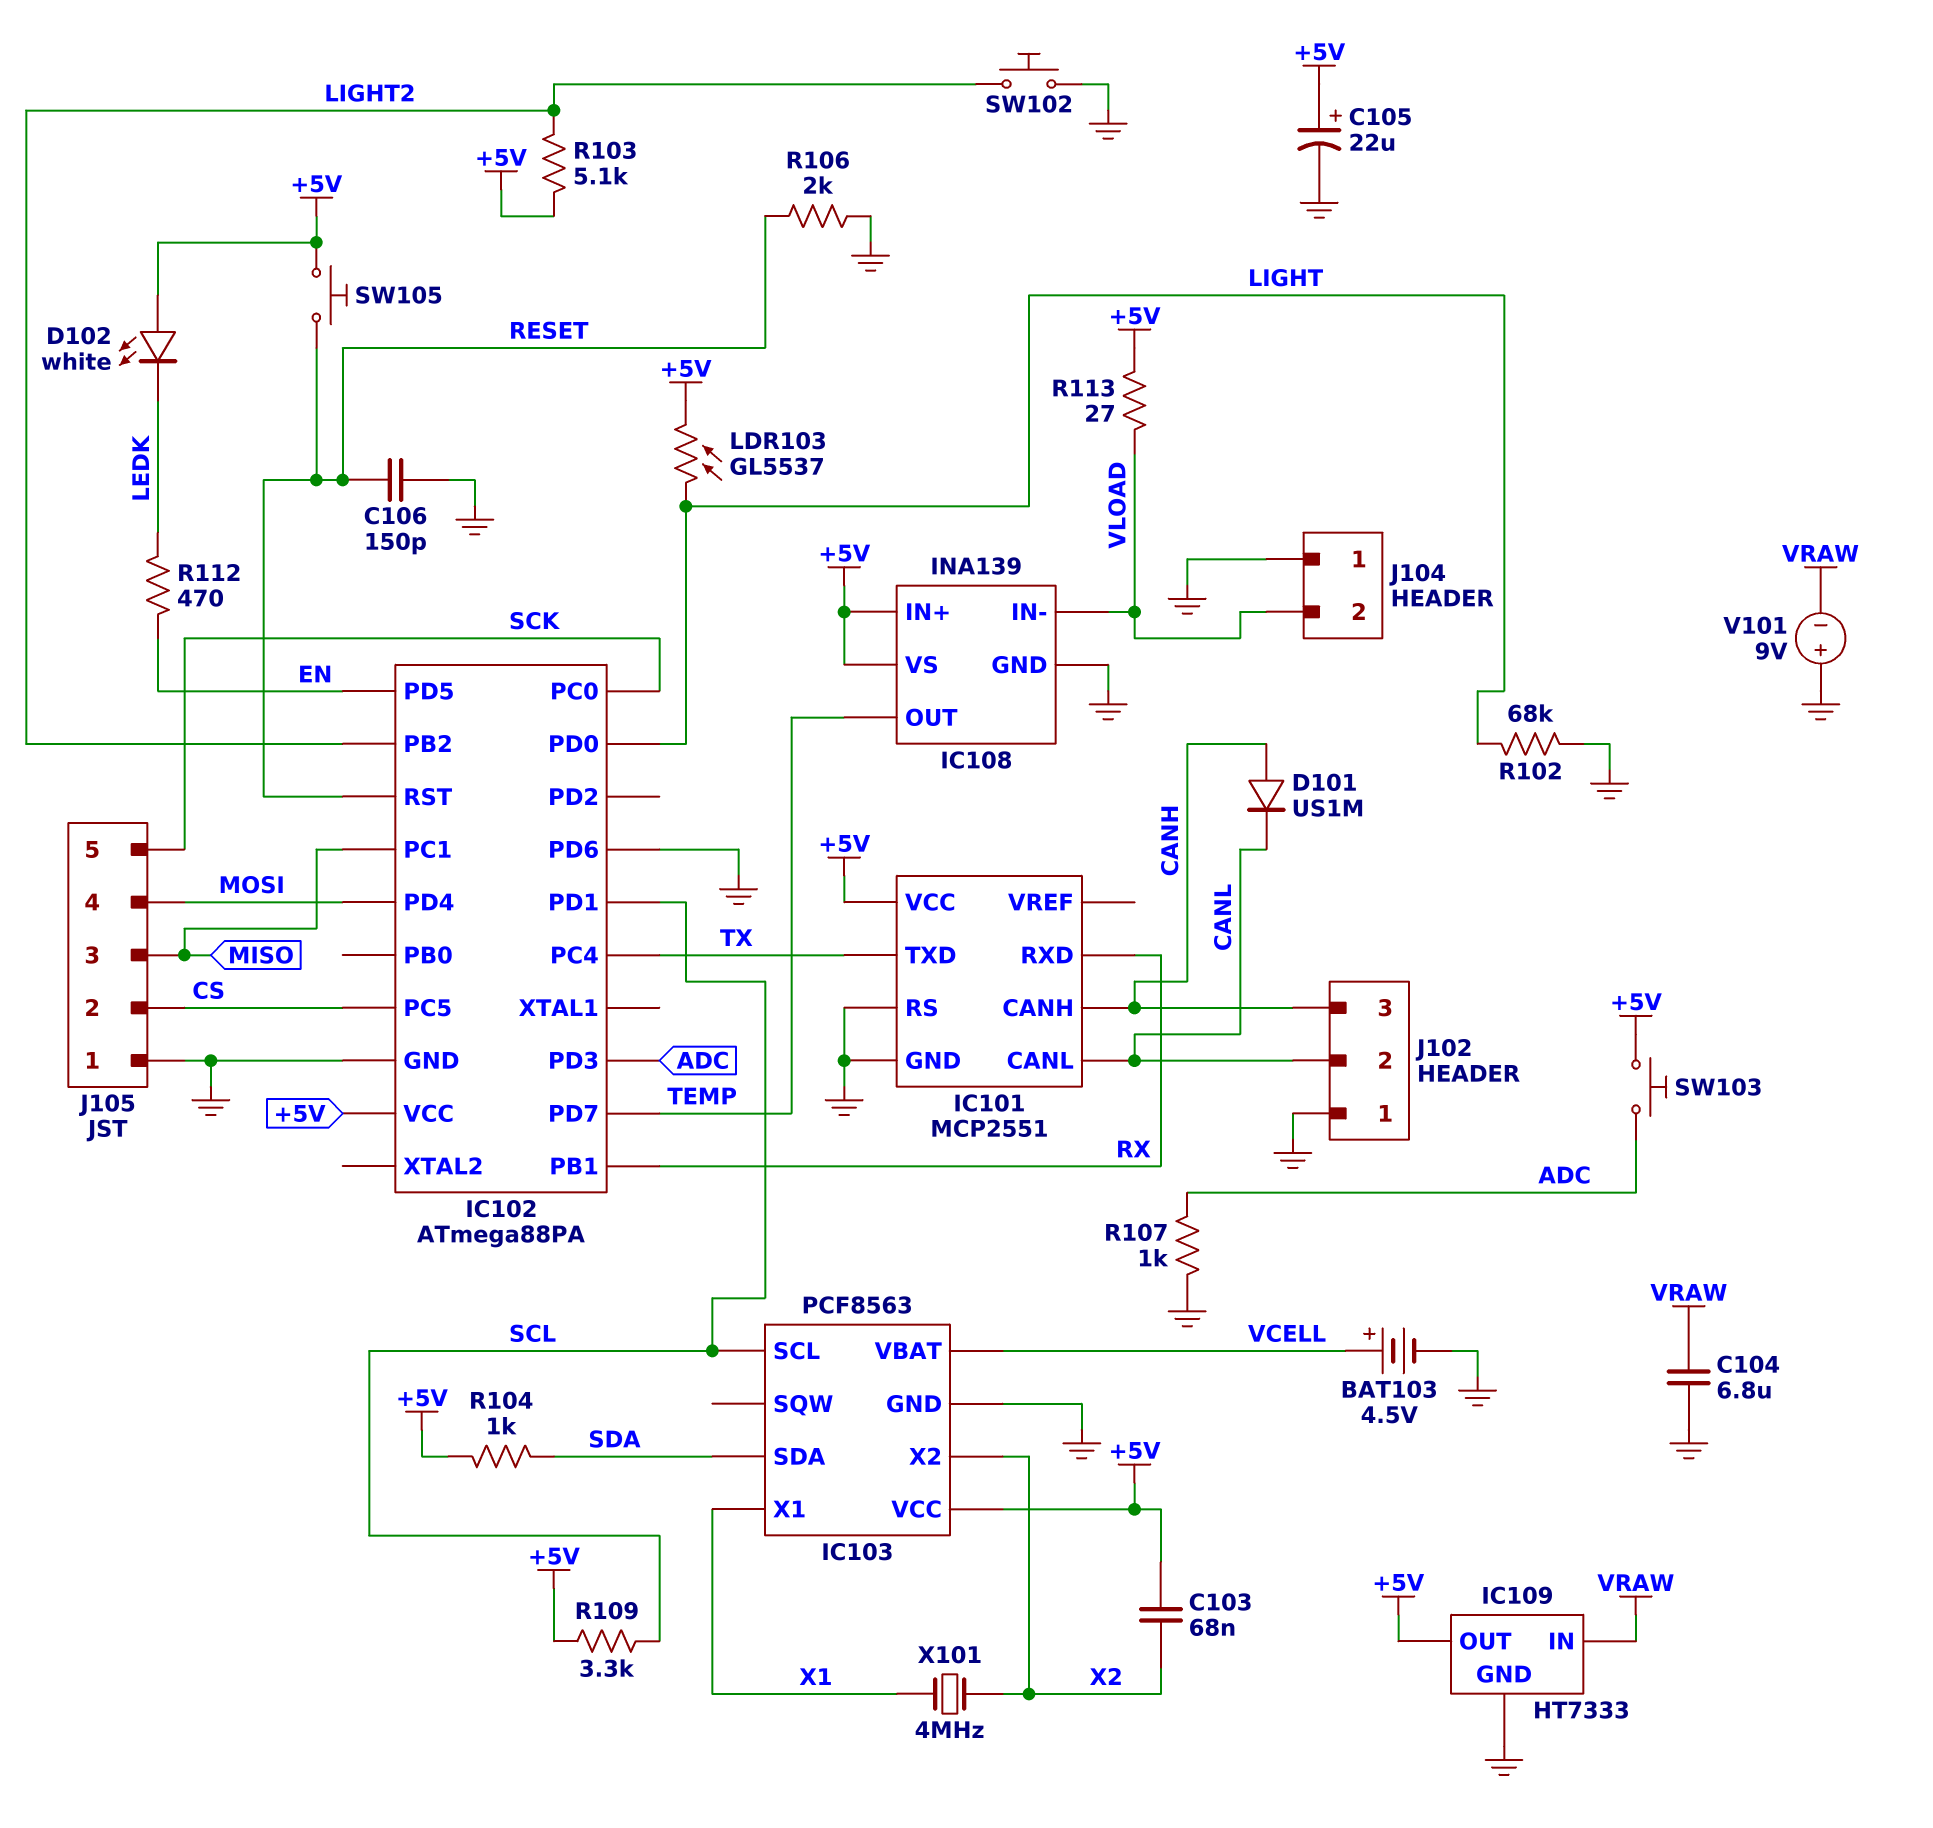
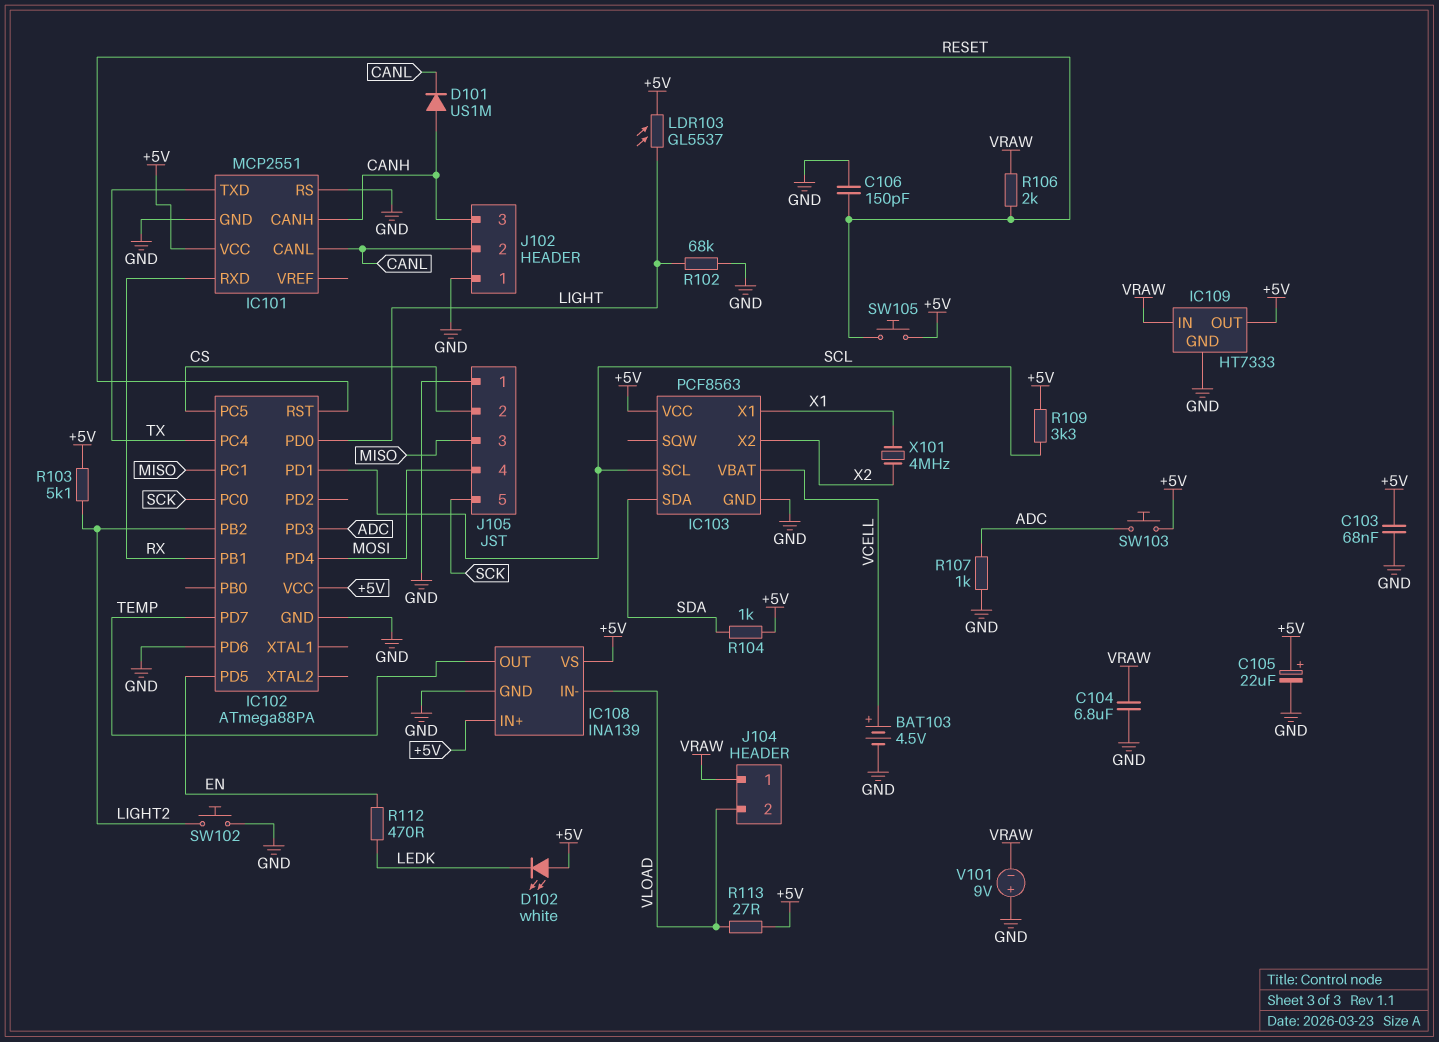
C103: 68nF (+5V, X2) -> 68nF (+5V, GND)
J104 pin 1: GND -> VRAW
R106: 2k (GND, RESET) -> 2k (RESET, VRAW)

